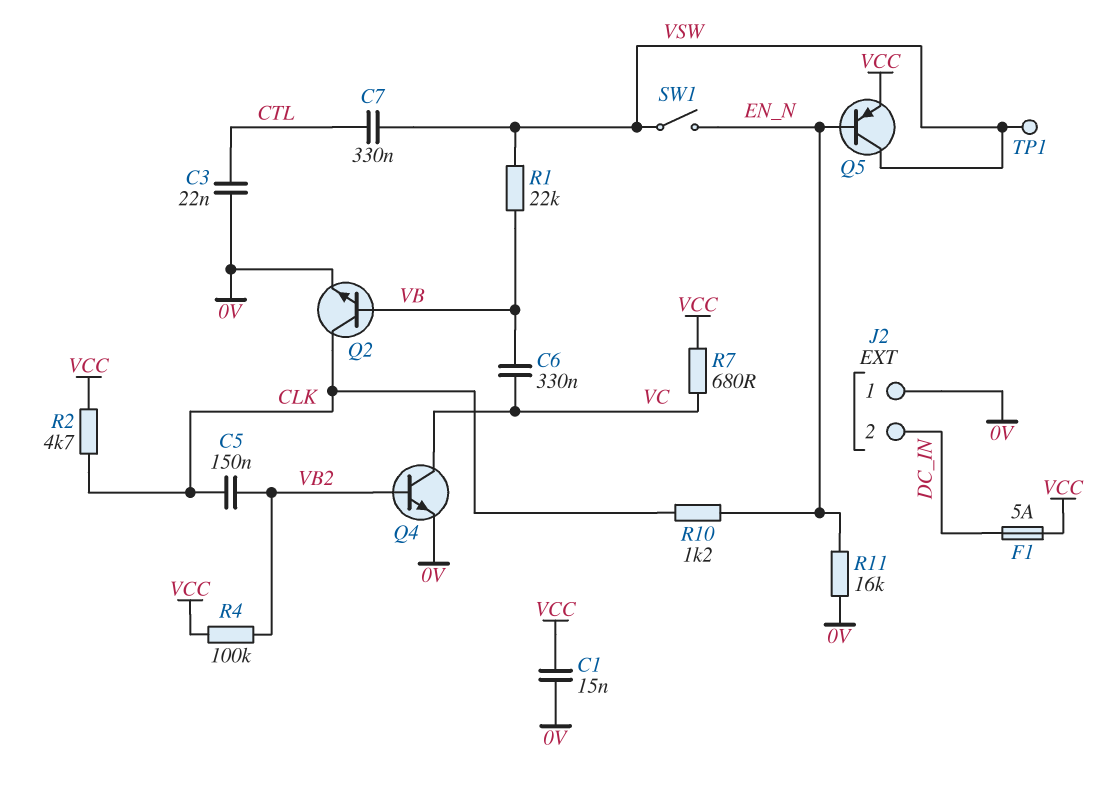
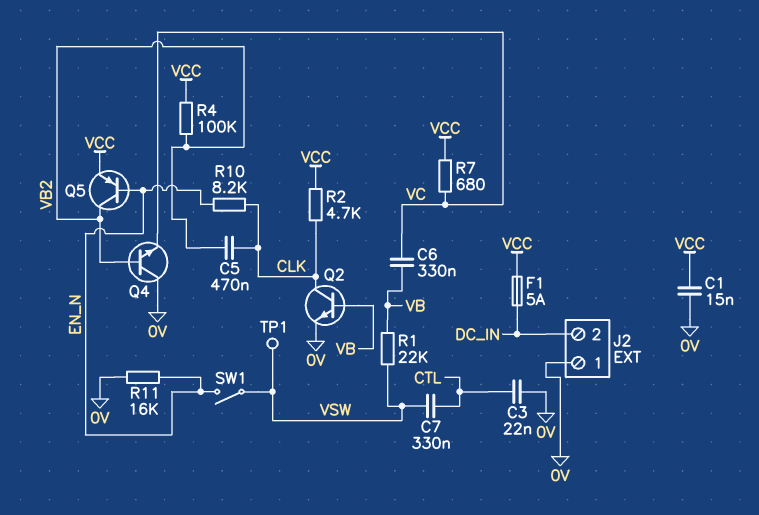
C5: 150nF (CLK, VB2) -> 470nF (CLK, VB2)
Q4: NPN (B VB2, C VC, E 0V) -> NPN (B VB2, C 0V, E VC)
Q5: PNP (B EN_N, C VSW, E VCC) -> PNP (B EN_N, C VB2, E VCC)
R10: 1.2k (CLK, EN_N) -> 8.2k (CLK, EN_N)

